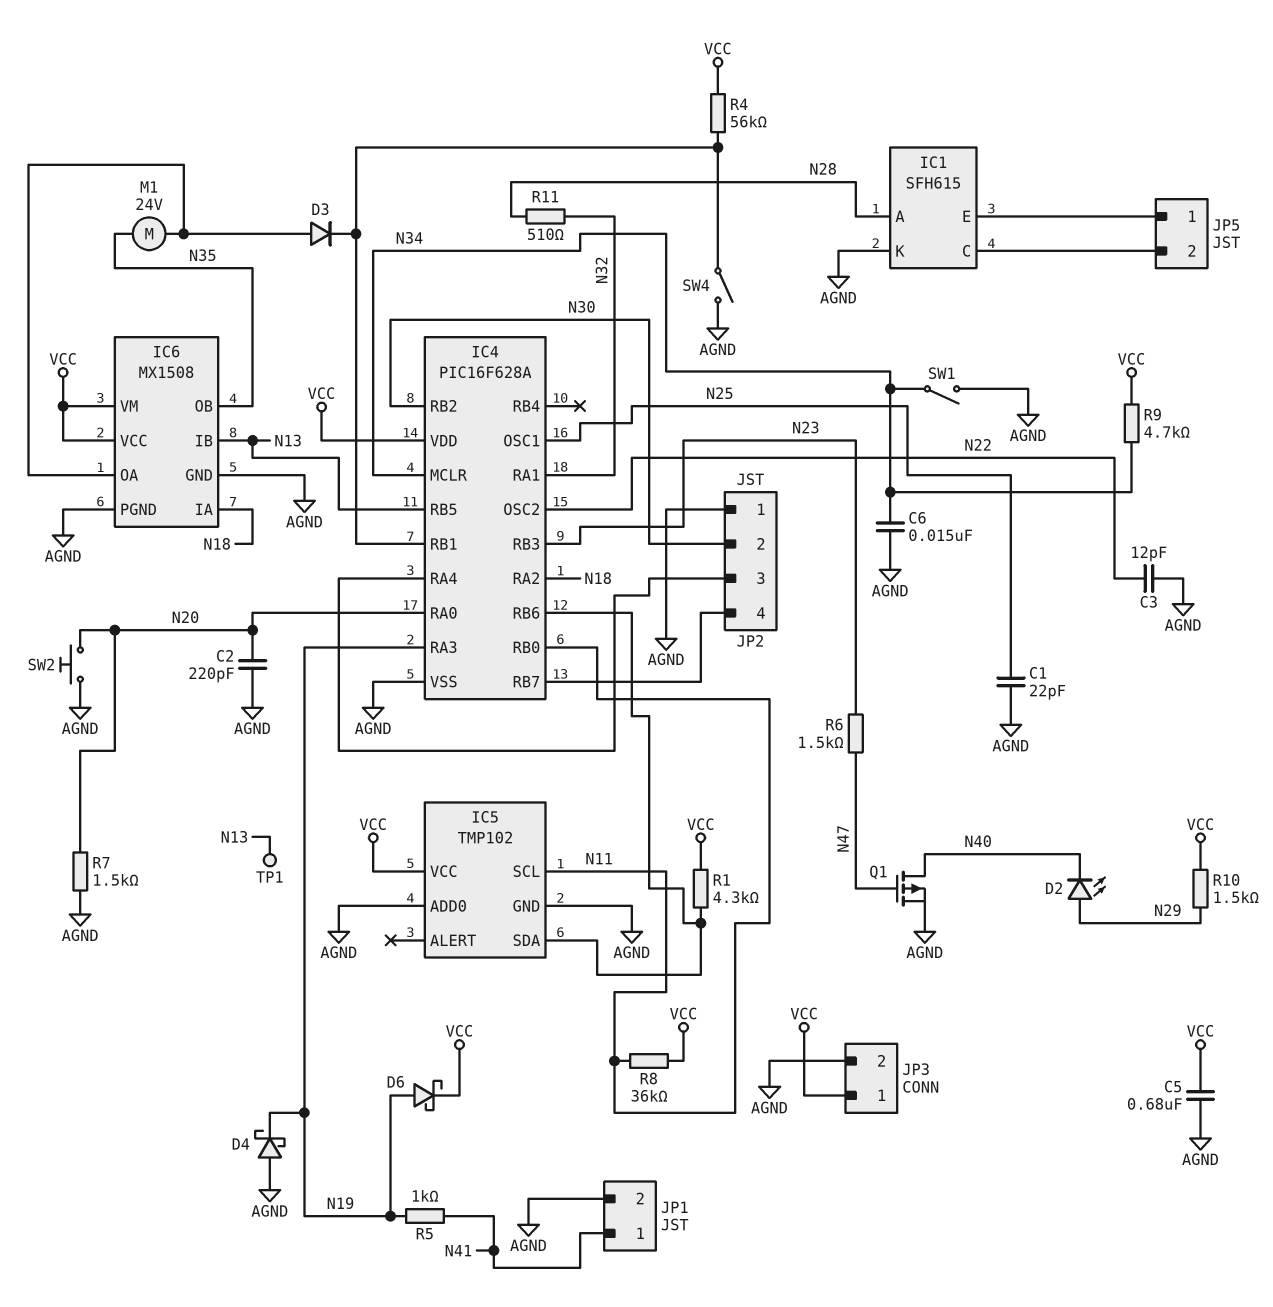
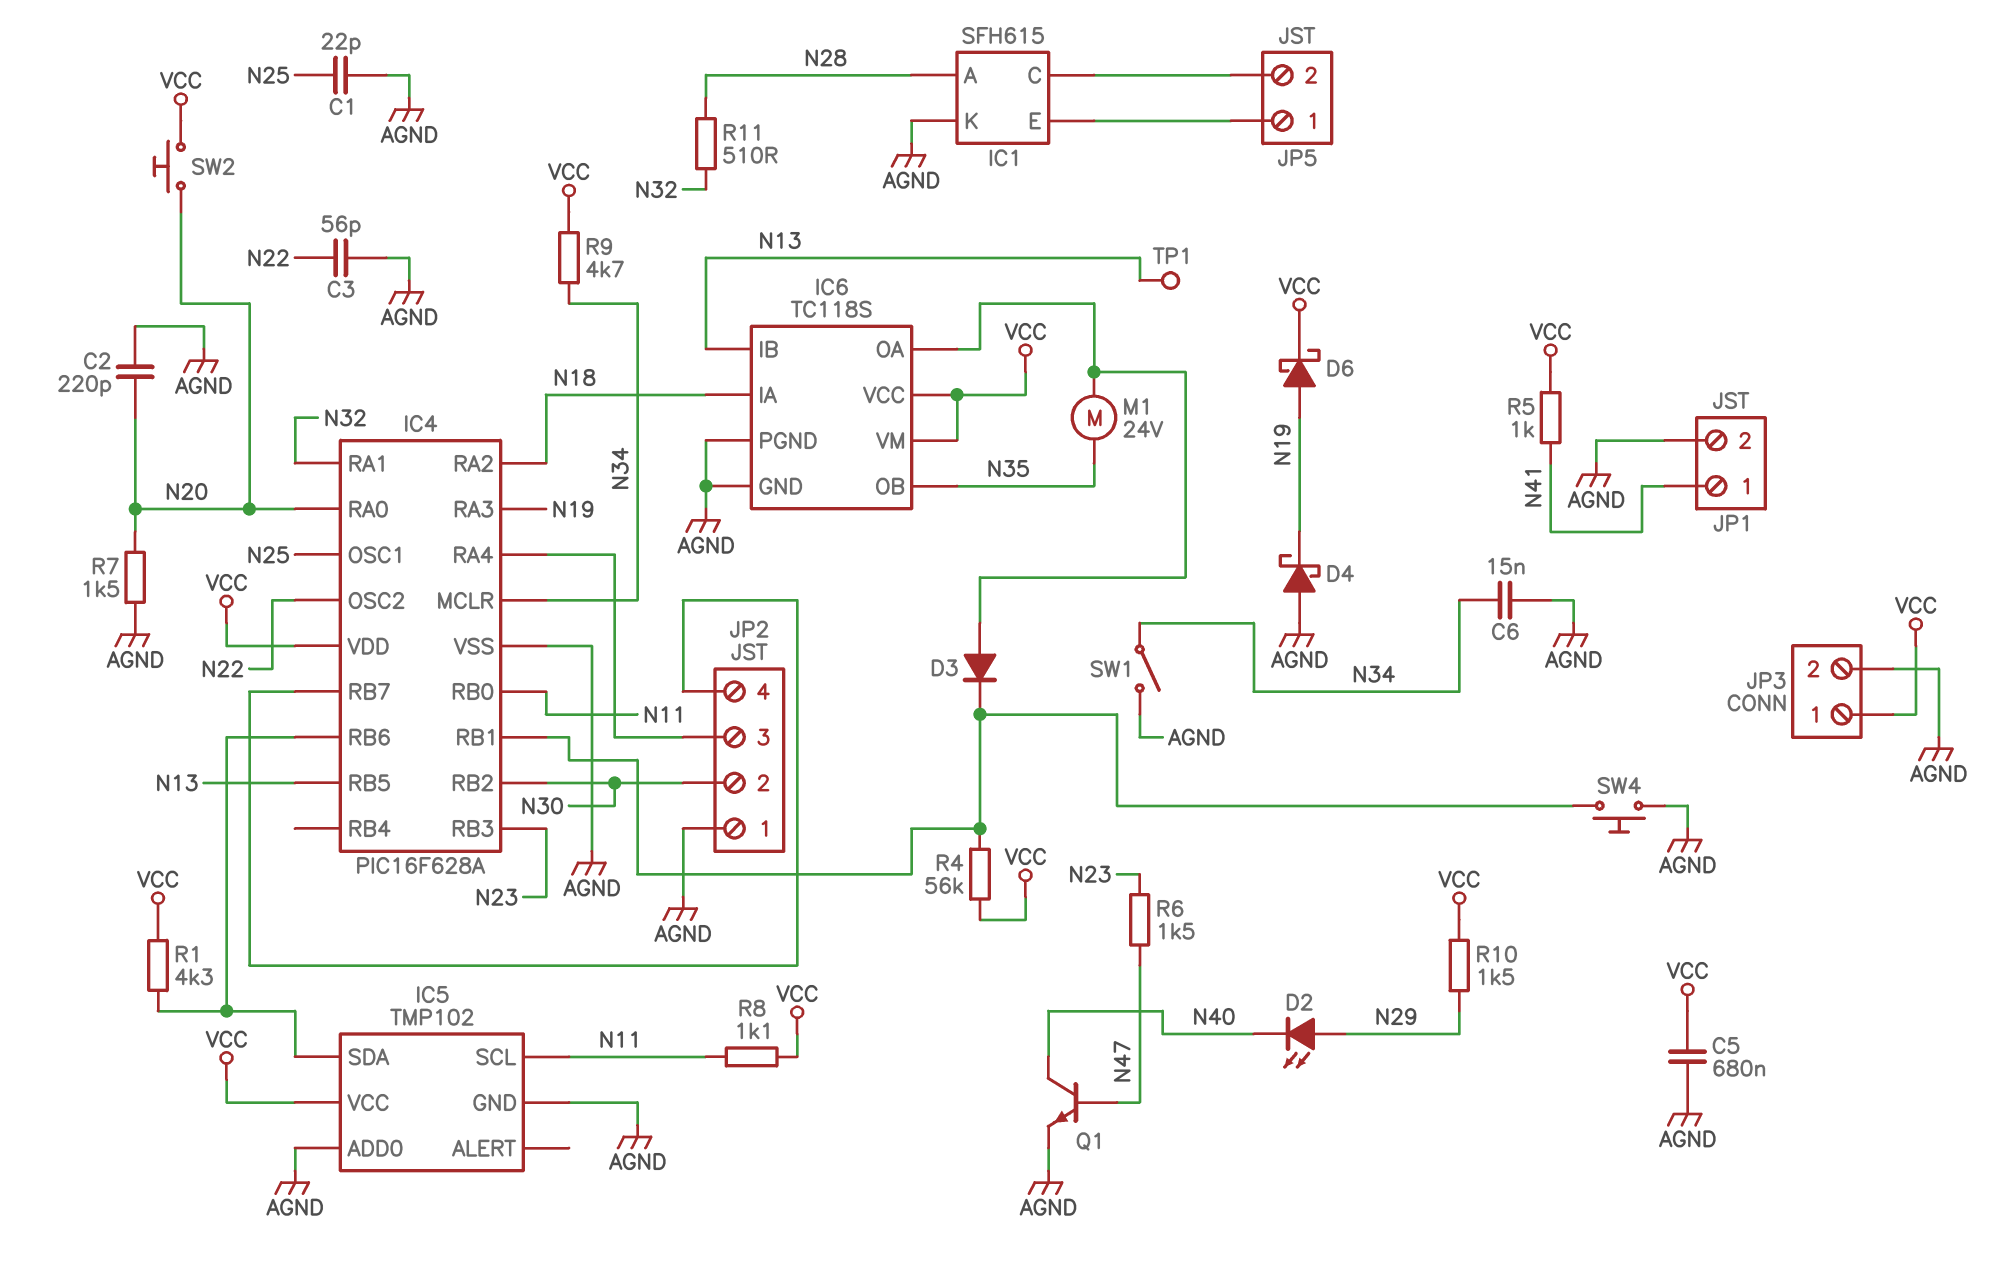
C3: 12pF (AGND, N22) -> 56pF (AGND, N22)
IC6: MX1508 -> TC118S
Q1: PMOS (G N47, D N40, S AGND) -> NPN (B N47, C N40, E AGND)
R5: 1k (N19, N41) -> 1k (N41, VCC)
R8: 36k (N11, VCC) -> 1.1k (N11, VCC)
SW2: button (AGND, N20) -> button (N20, VCC)
SW4: switch (AGND, IC4/RB1) -> button (AGND, IC4/RB1)

